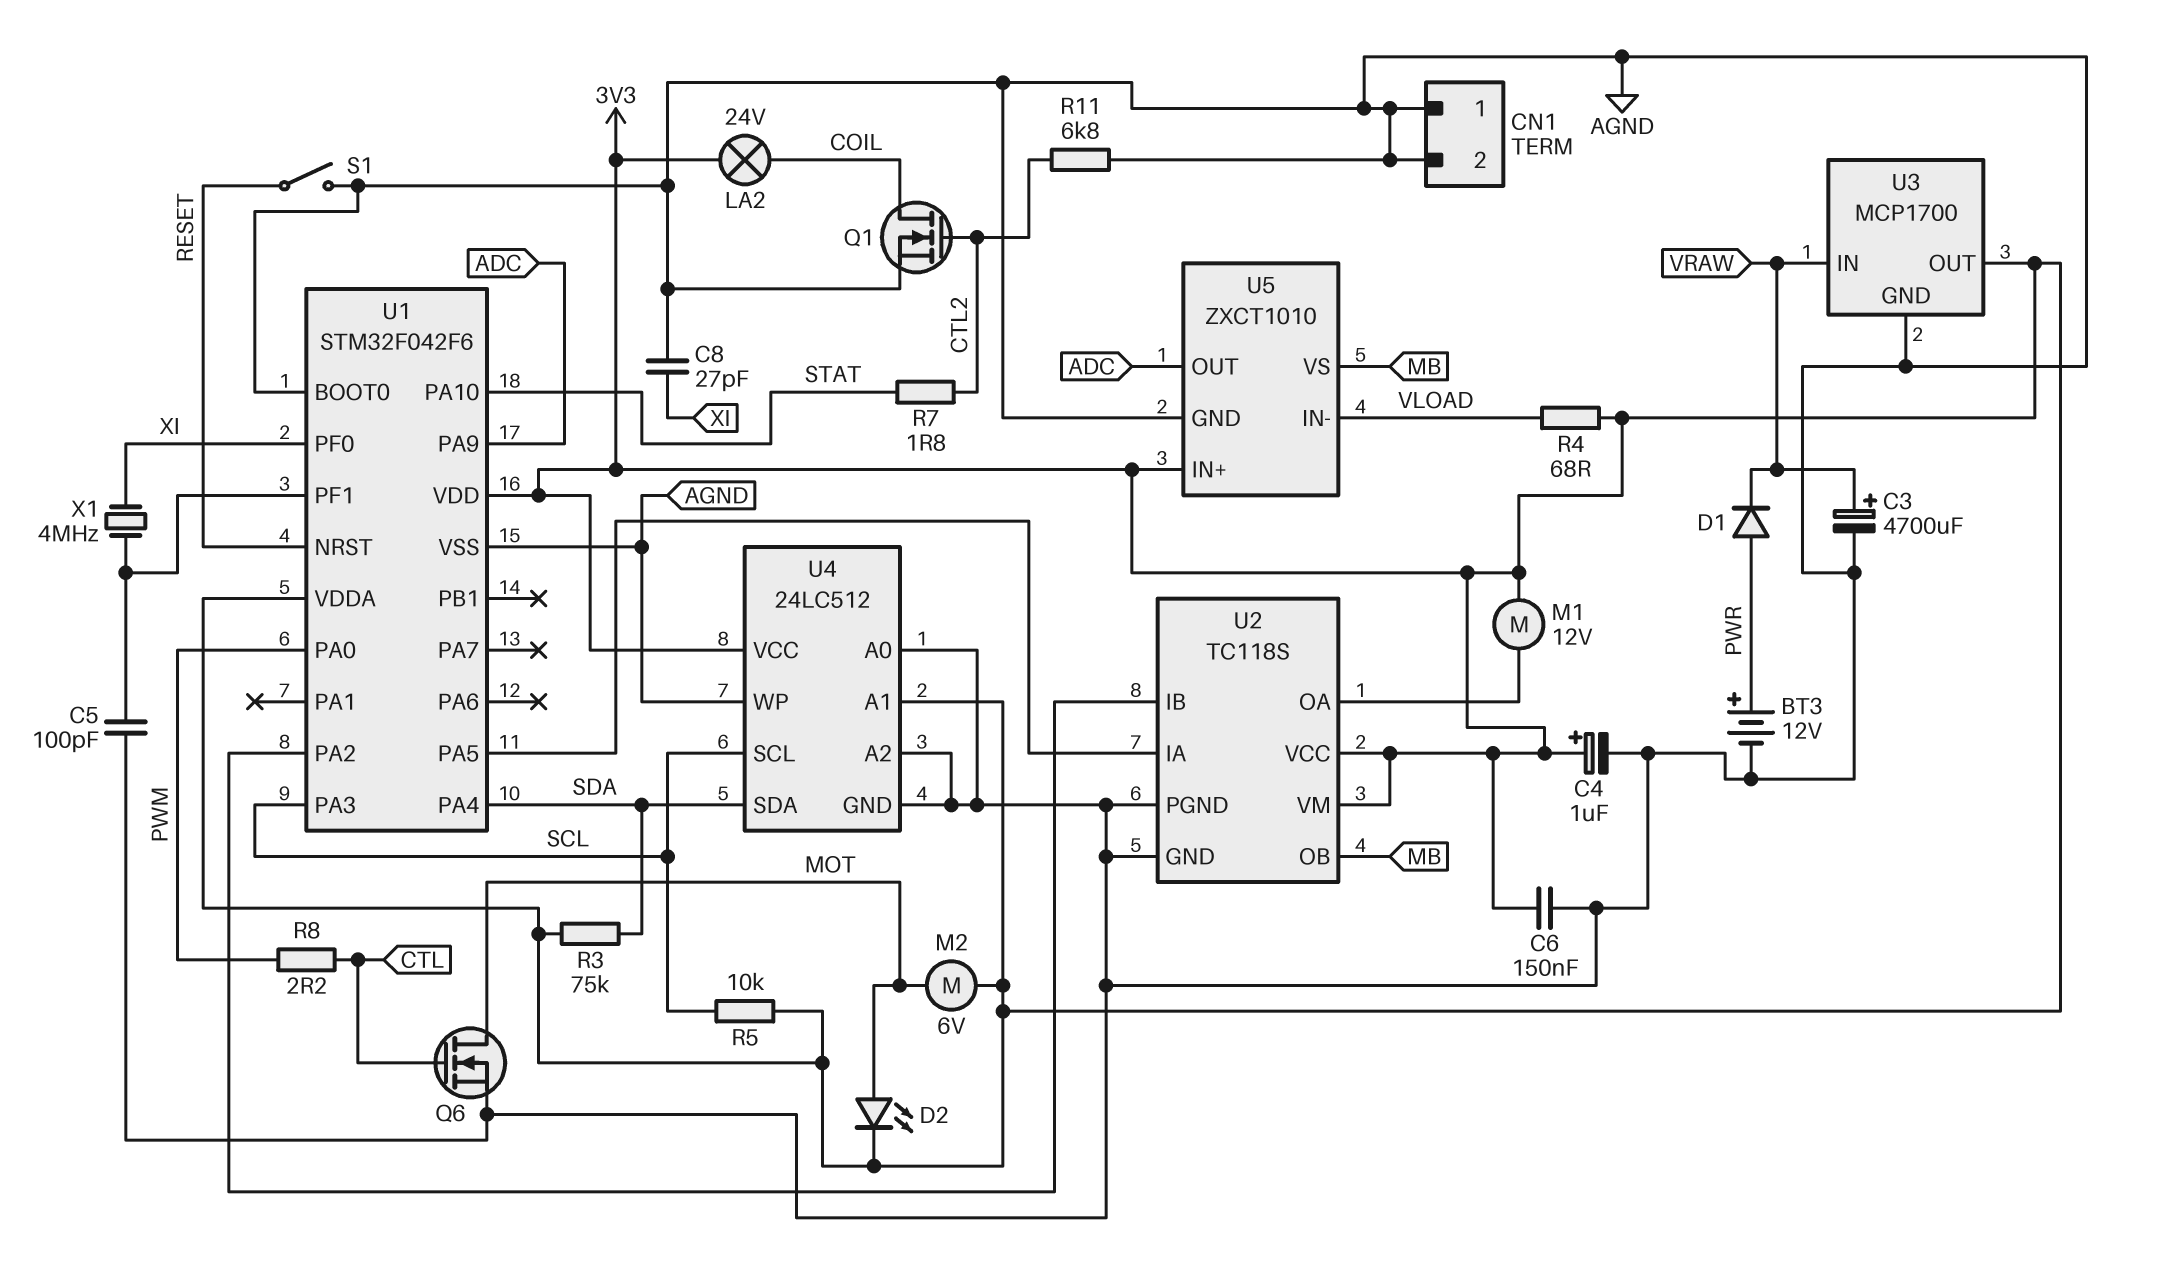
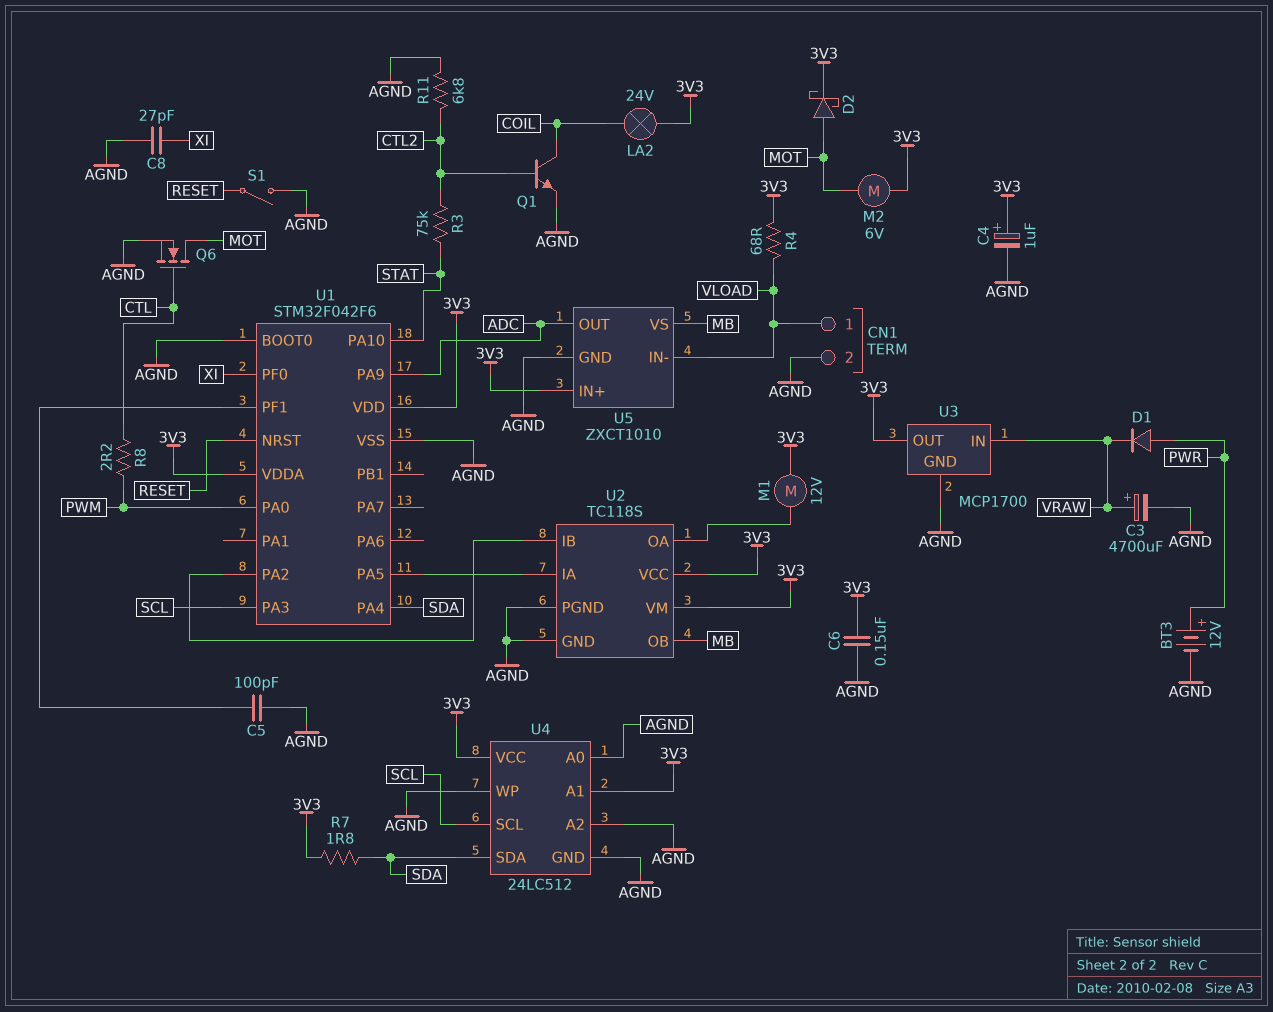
CN1 pin 1: AGND -> VLOAD
D2: LED (A MOT, K 3V3) -> schottky (A MOT, K 3V3)
Q1: NMOS (G CTL2, D COIL, S AGND) -> NPN (B CTL2, C COIL, E AGND)
R3: 75k (3V3, SDA) -> 75k (CTL2, STAT)
R5: 10k (3V3, SCL) -> none
R7: 1.8 (CTL2, STAT) -> 1.8 (3V3, SDA)
X1: 4MHz (U1/PF1, XI) -> none

